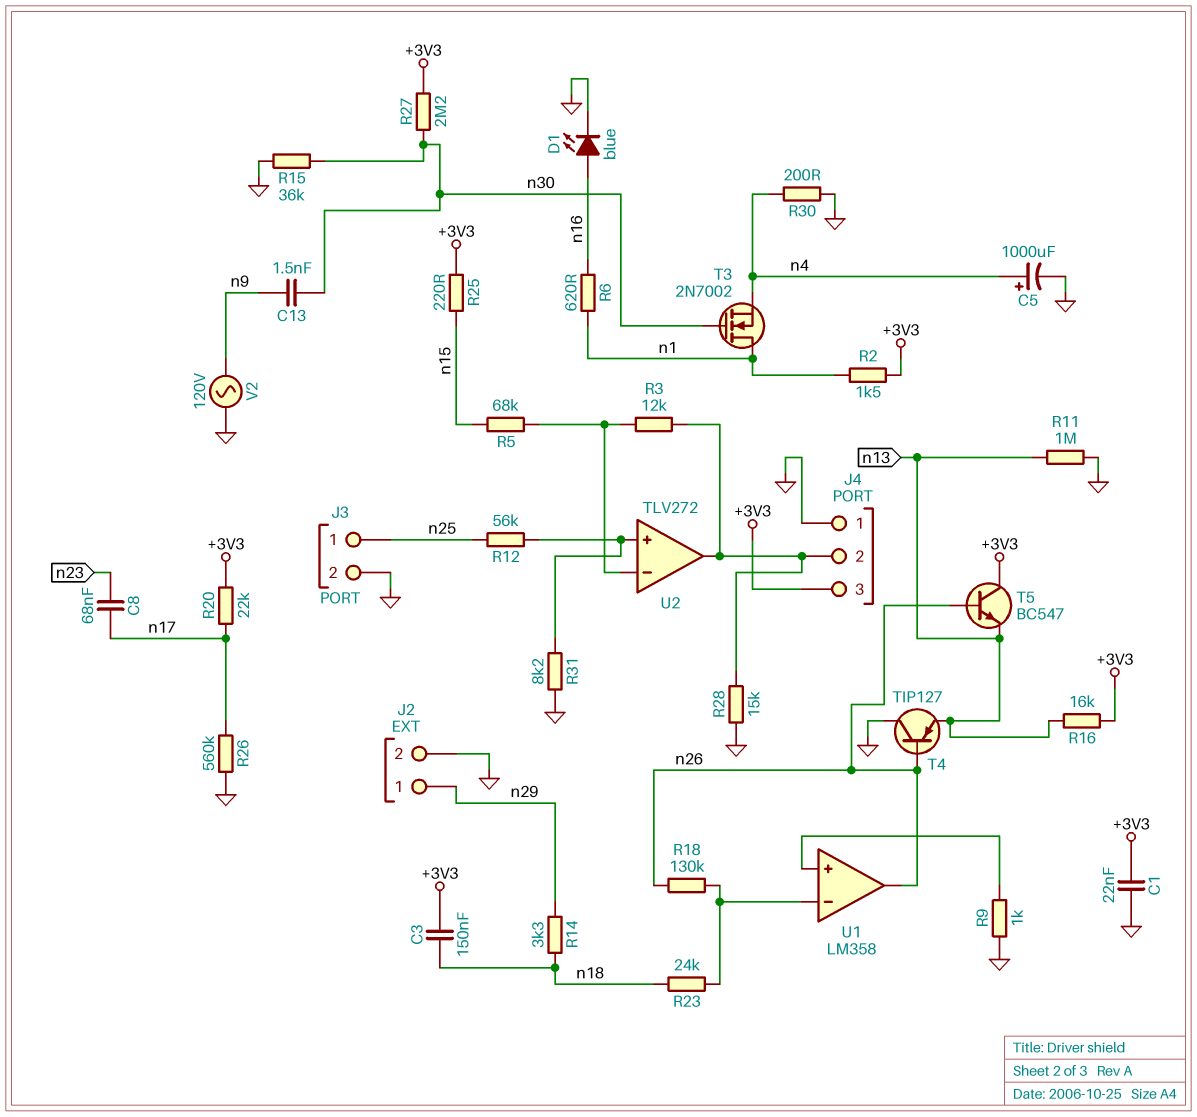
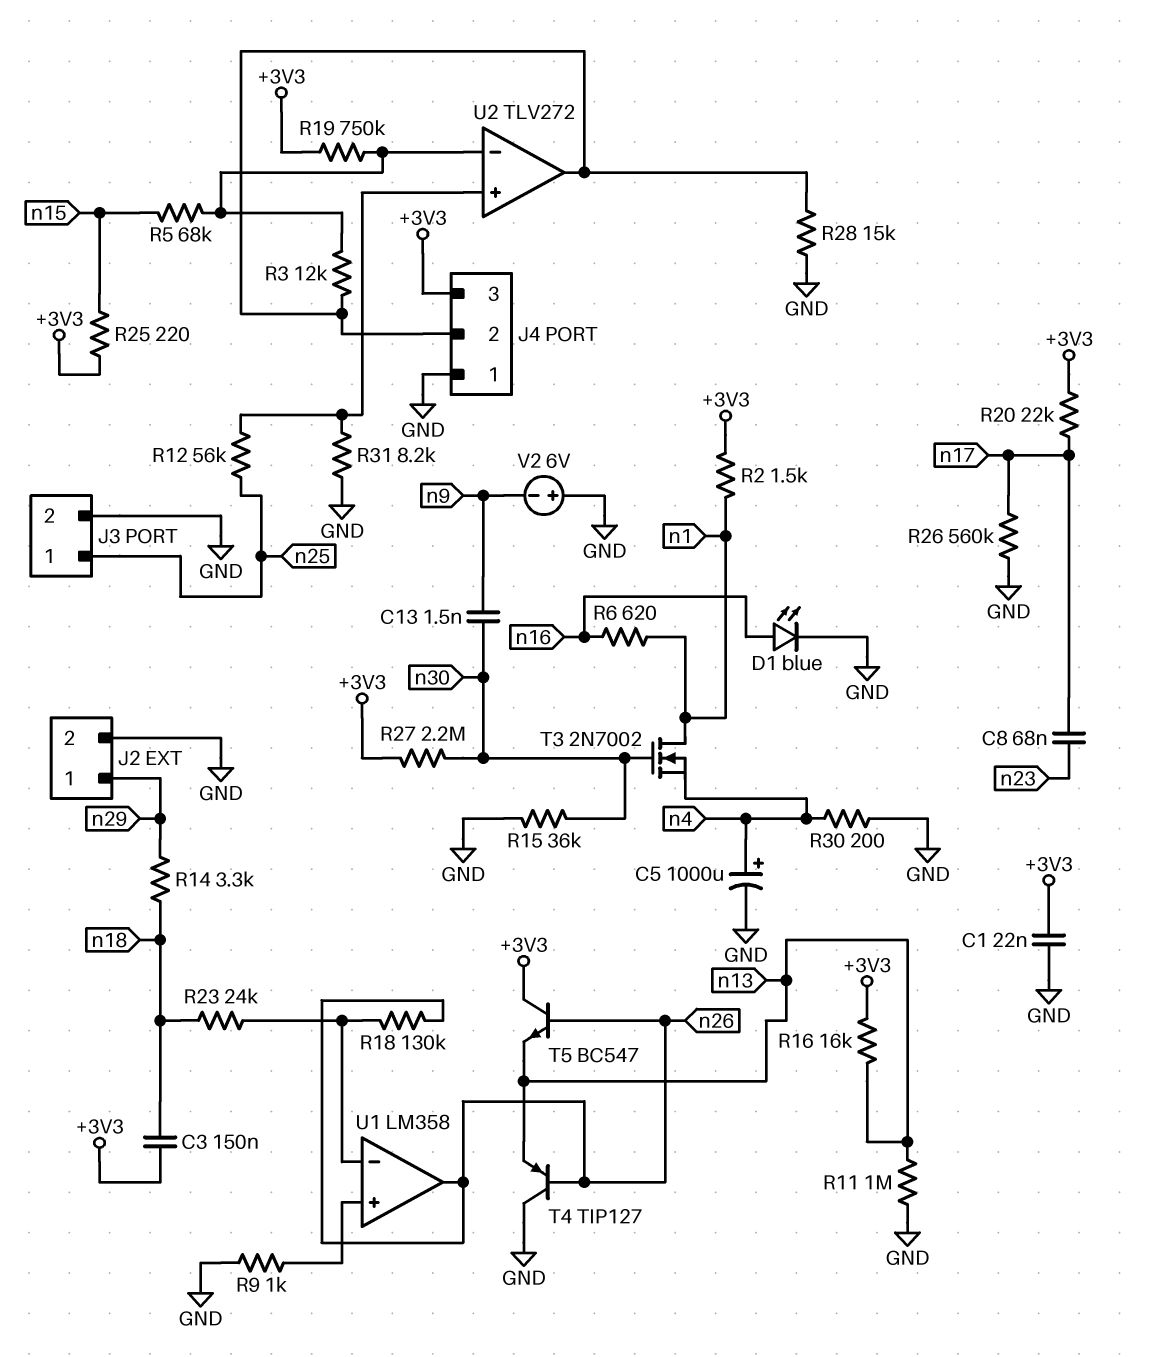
R19: none -> 750k (+3V3, U2/in-)
V2: AC 120V (GND, n9) -> 6V (plus GND, minus n9)

